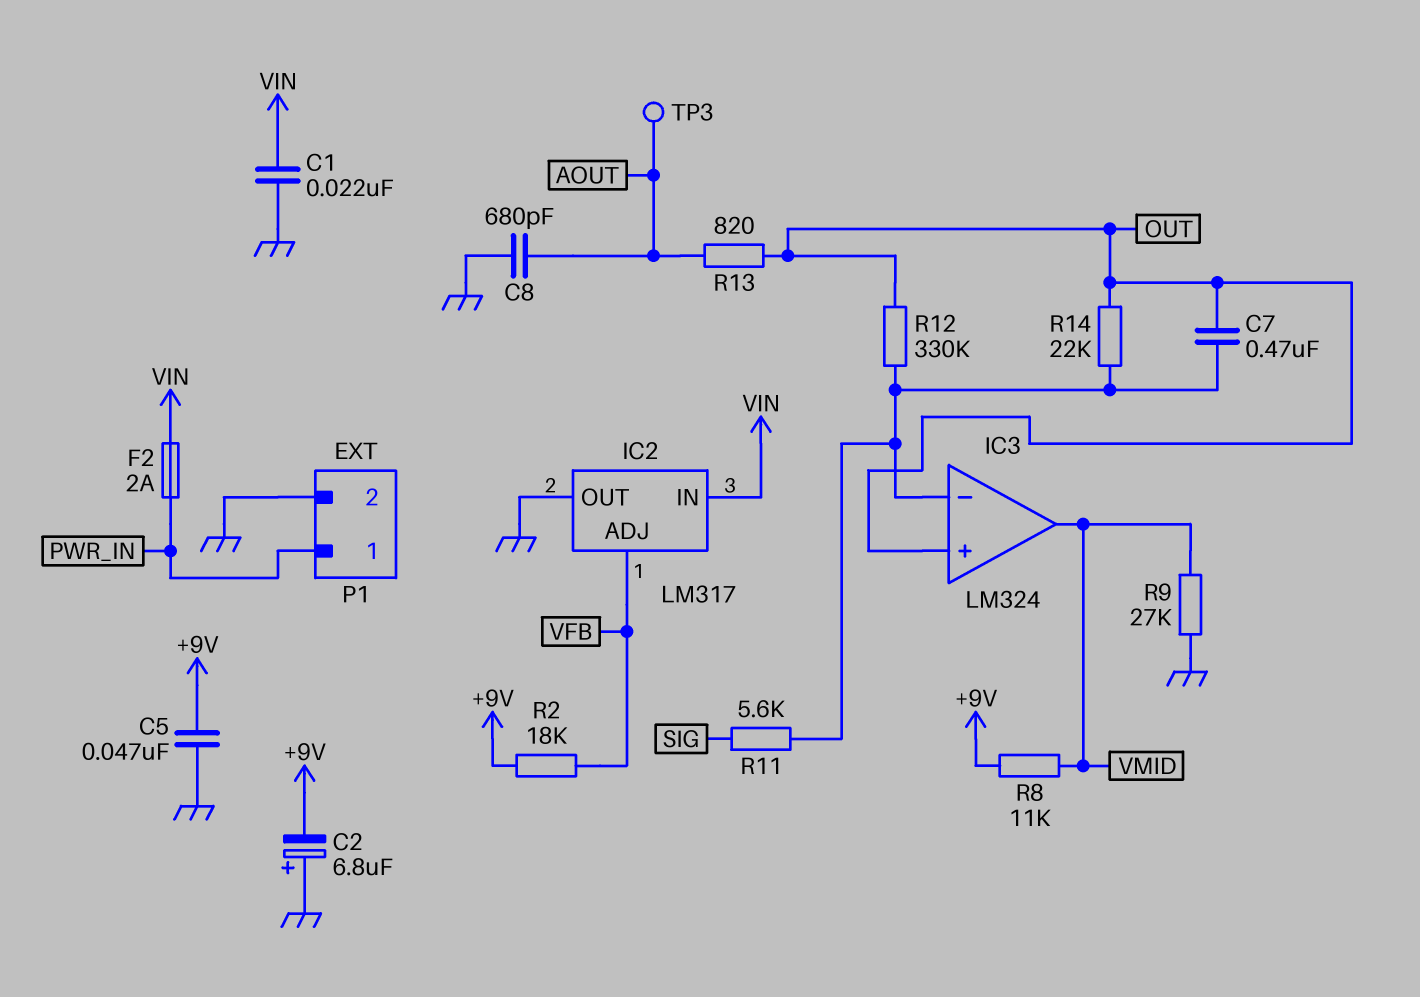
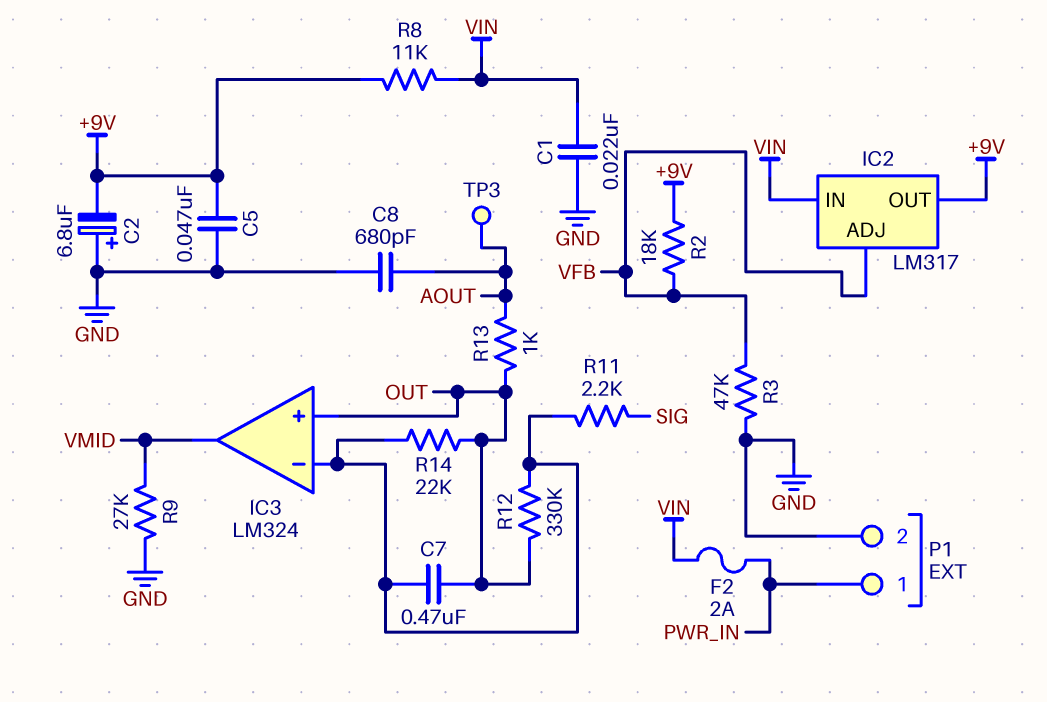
IC2 pin OUT: GND -> +9V
R3: none -> 47k (GND, VFB)
R8: 11k (+9V, VMID) -> 11k (+9V, VIN)
R11: 5.6k (IC3/in-, SIG) -> 2.2k (IC3/in-, SIG)
R13: 820 (AOUT, OUT) -> 1k (AOUT, OUT)

